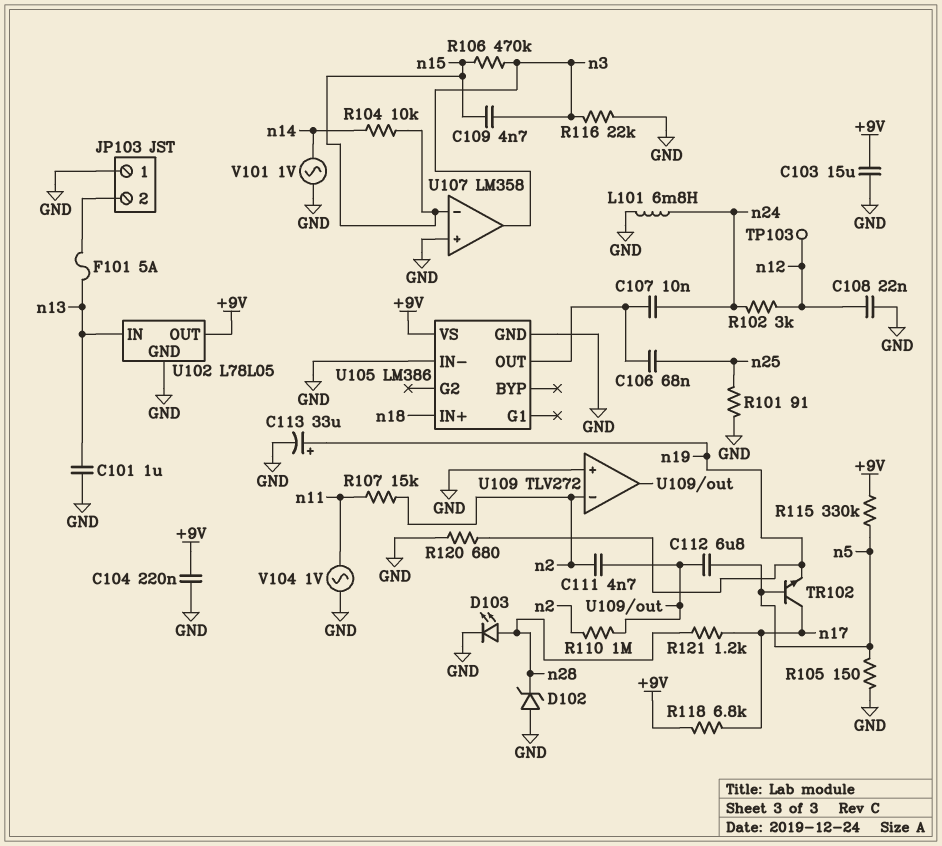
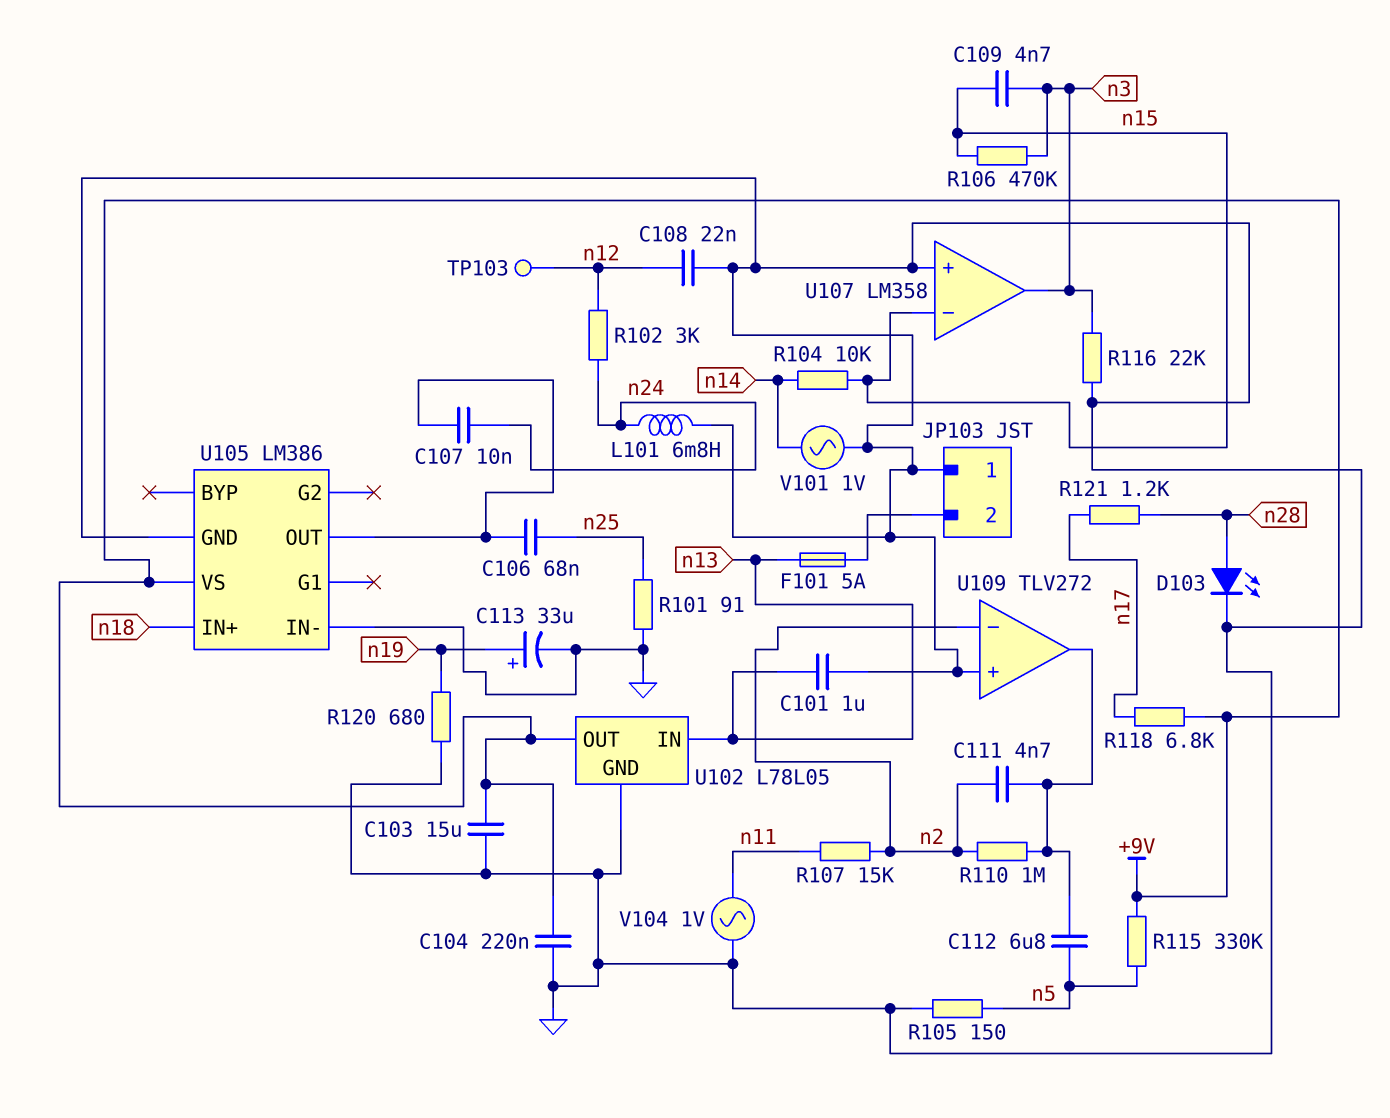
D102: zener (A GND, K n28) -> none
TR102: NPN (B n5, C n17, E n19) -> none

